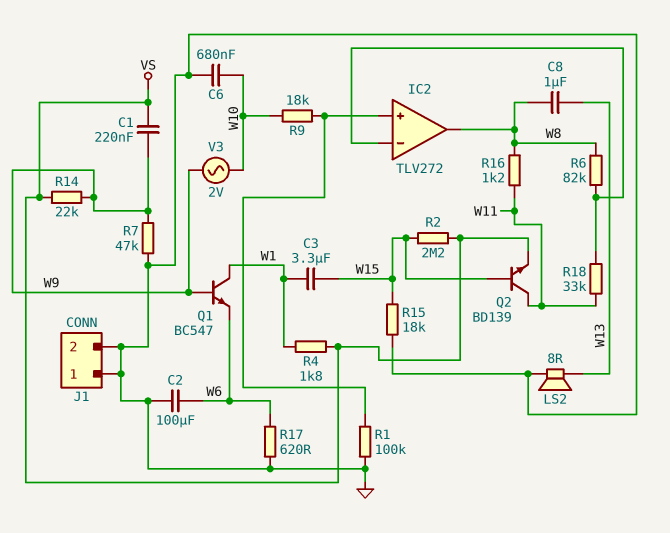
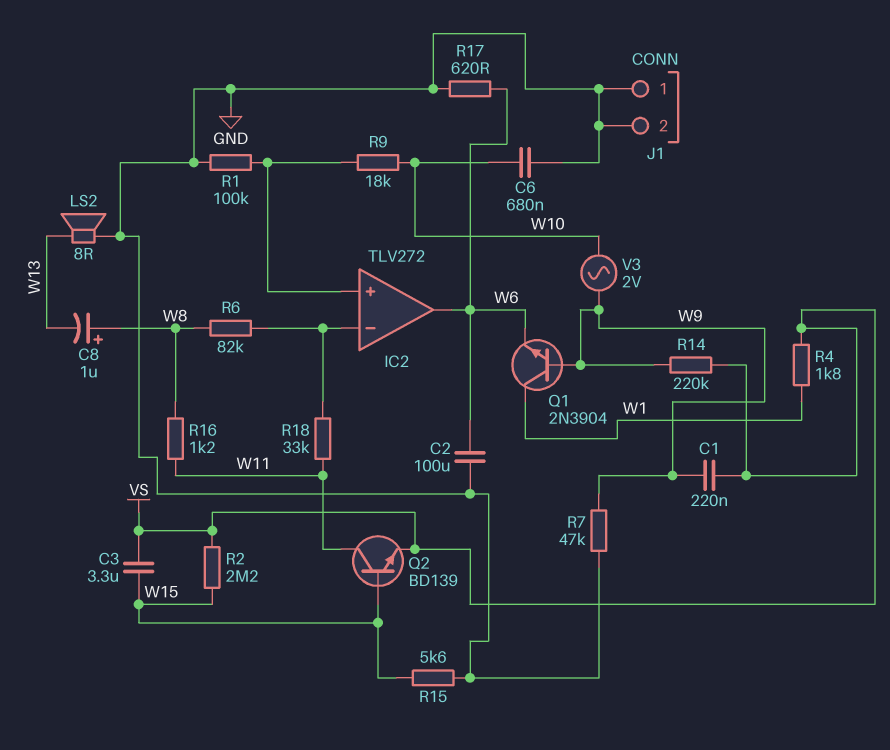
C3: 3.3uF (W1, W15) -> 3.3uF (VS, W15)
C8: 1uF (W8, W13) -> 1uF (plus W8, minus W13)
IC2 pin out: W8 -> W6
Q1: NPN BC547 (B W9, C W1, E W6) -> NPN 2N3904 (B W9, C W1, E W6)
R14: 22k (VS, W9) -> 220k (VS, W9)
R15: 18k (GND, W15) -> 5.6k (GND, W15)

